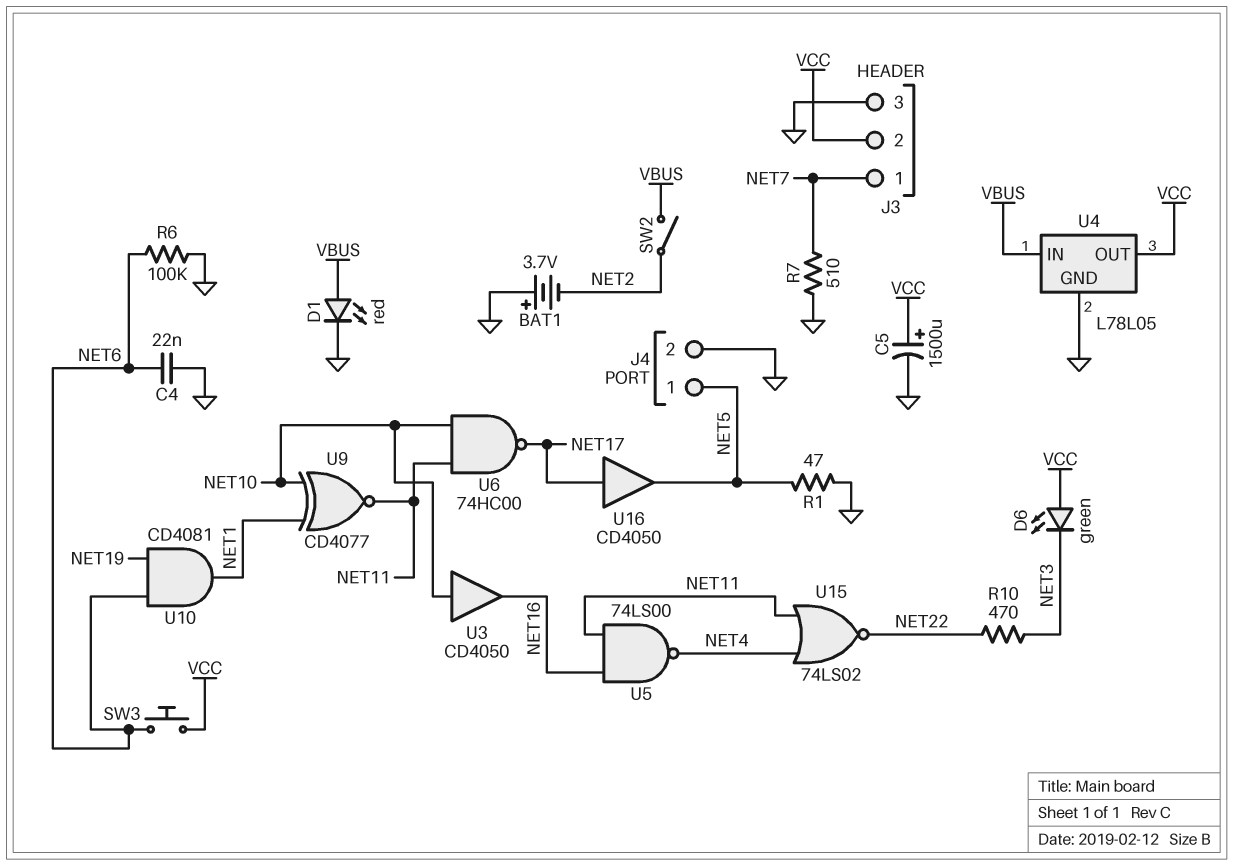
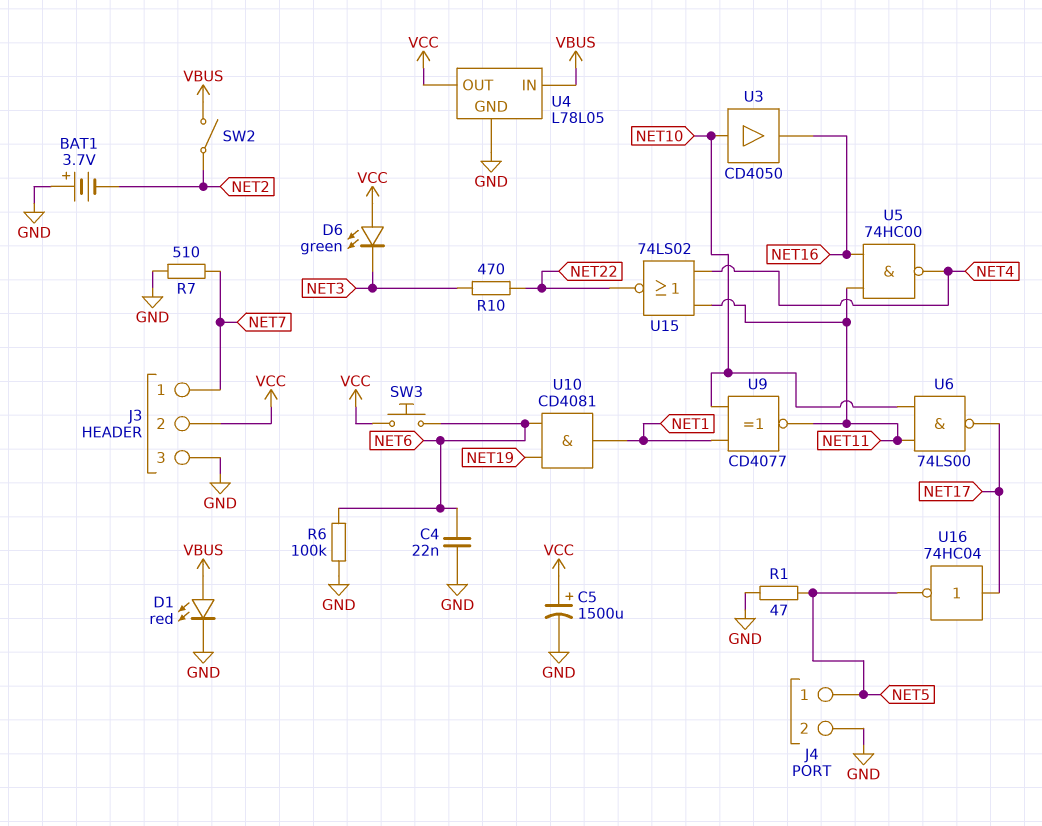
U5: NAND 74LS00 (in NET11, in NET16, out NET4) -> NAND 74HC00 (in NET11, in NET16, out NET4)
U6: NAND 74HC00 (in NET10, in NET11, out NET17) -> NAND 74LS00 (in NET10, in NET11, out NET17)
U16: buffer CD4050 (in NET17, out NET5) -> NOT 74HC04 (in NET17, out NET5)

